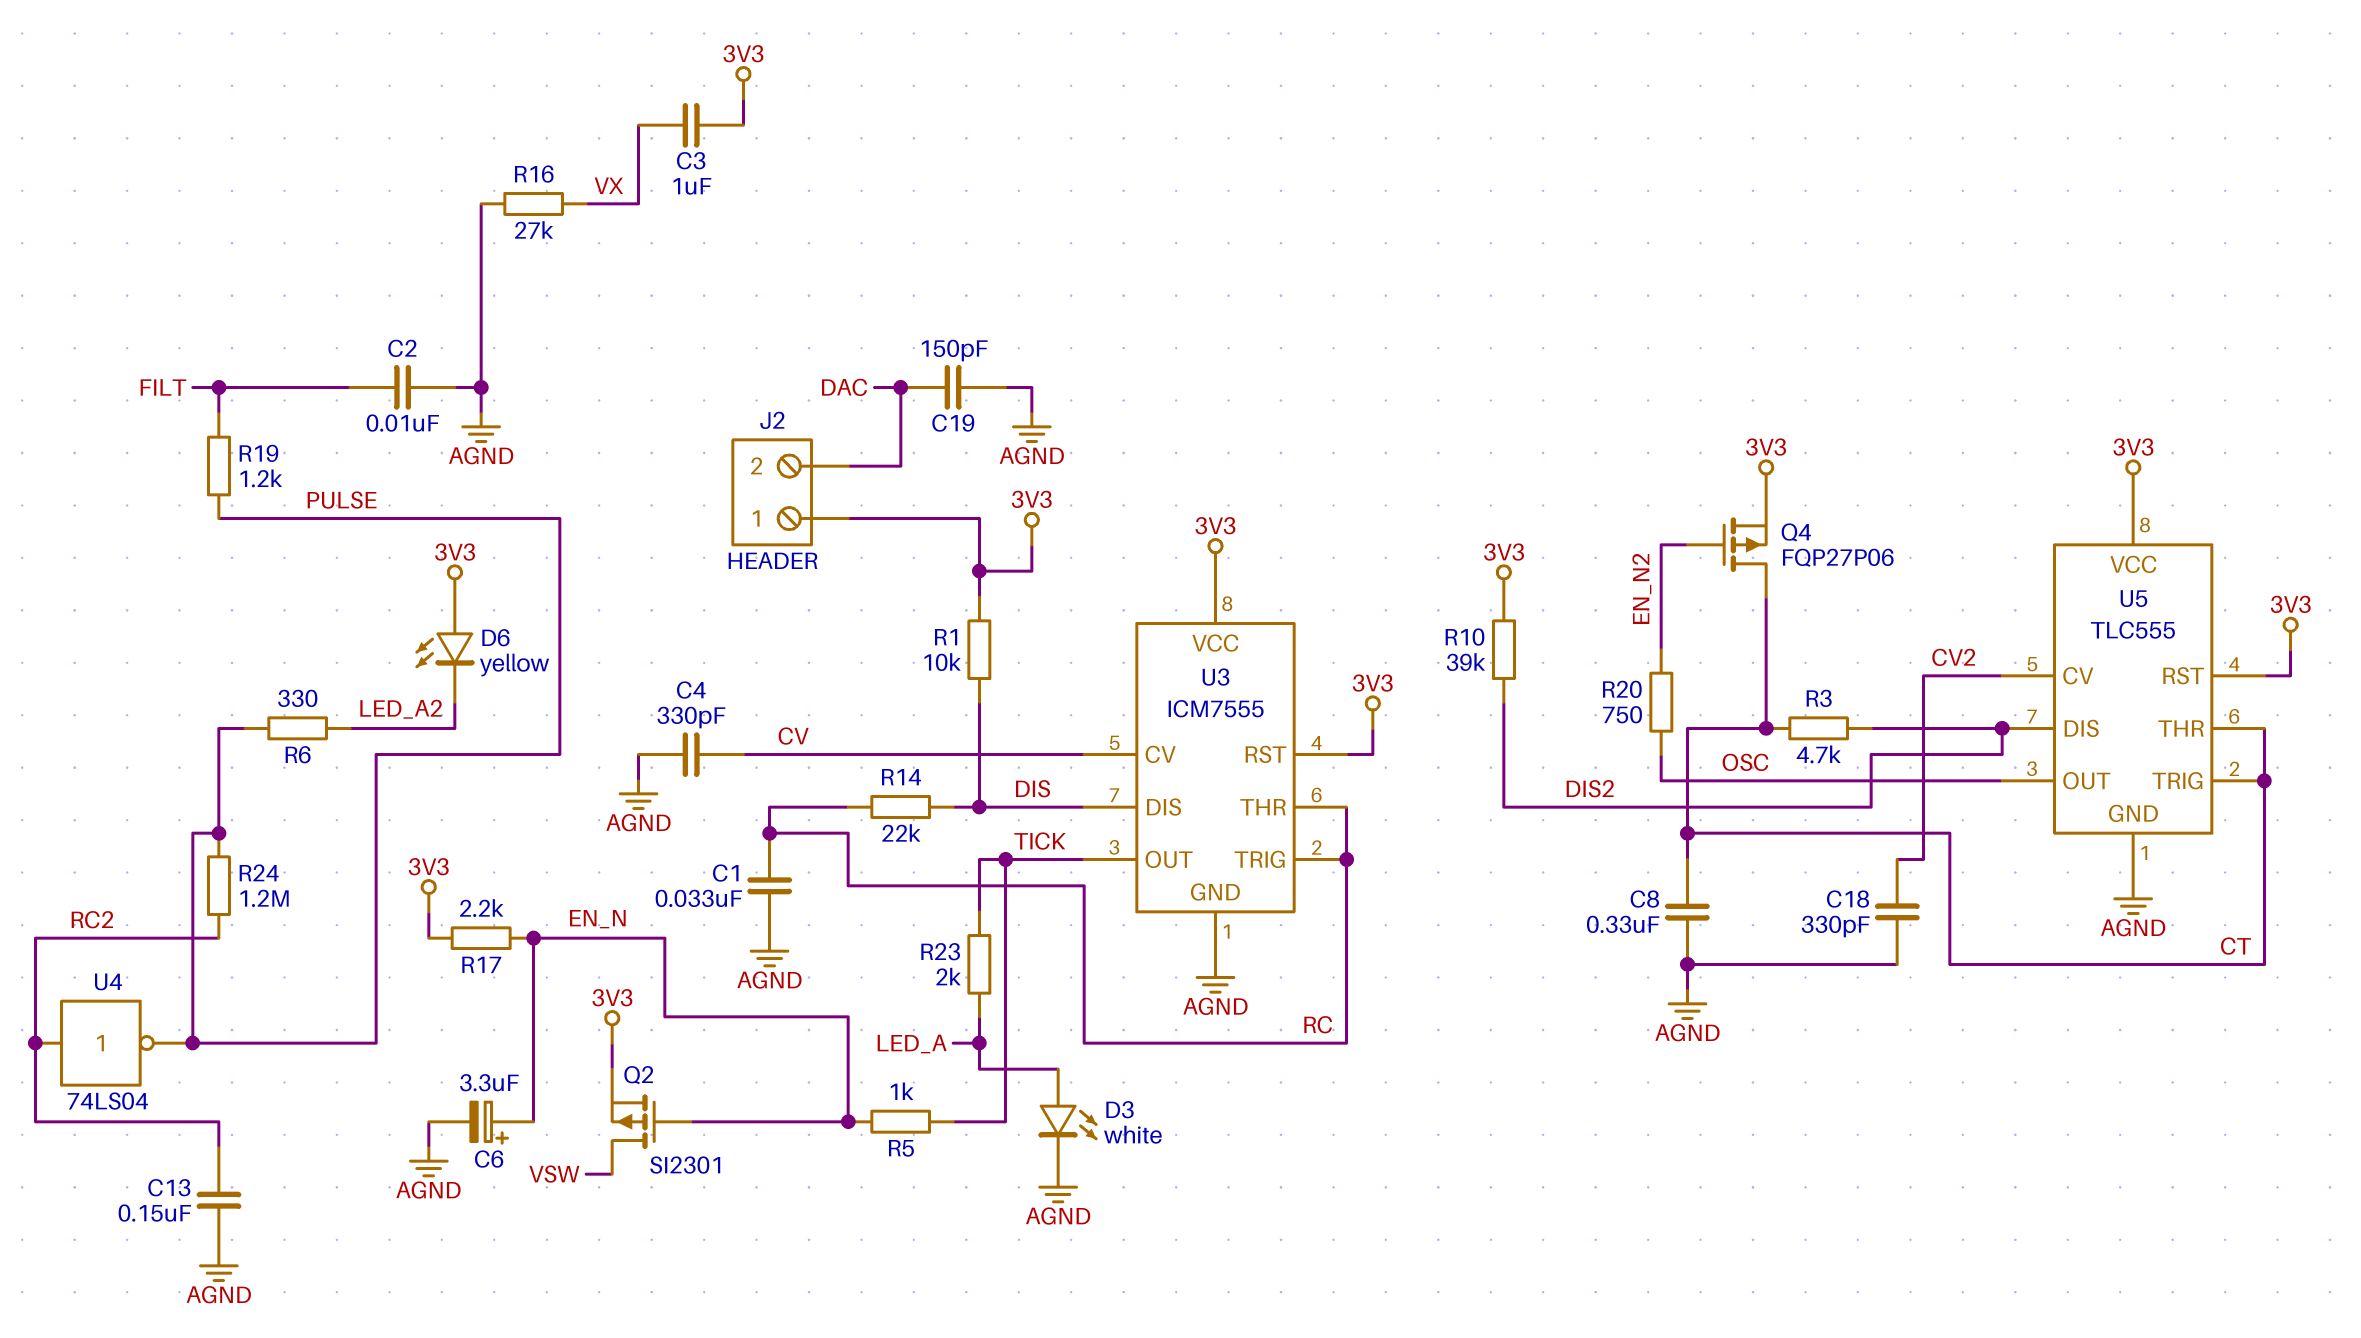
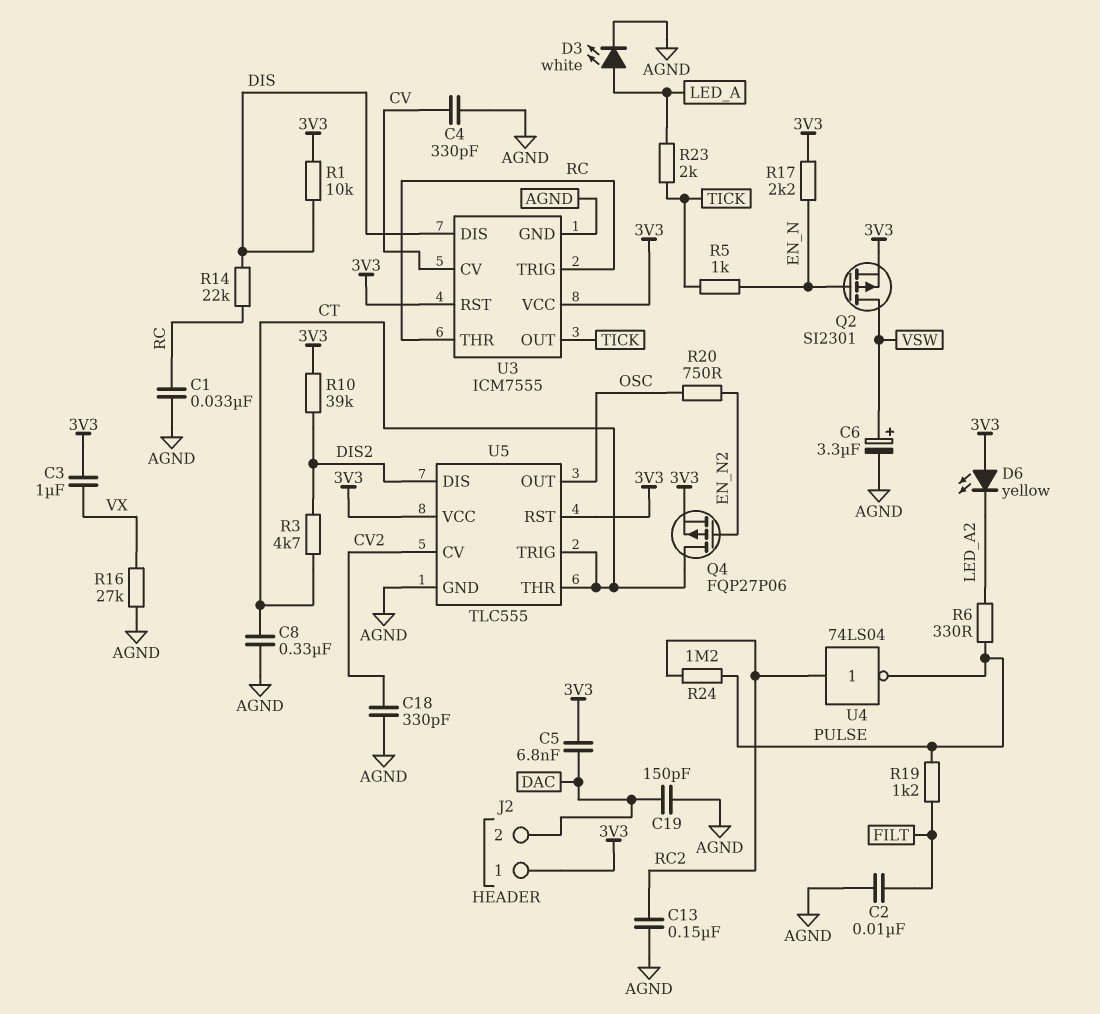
C5: none -> 6.8nF (3V3, DAC)
C6: 3.3uF (plus EN_N, minus AGND) -> 3.3uF (plus VSW, minus AGND)

